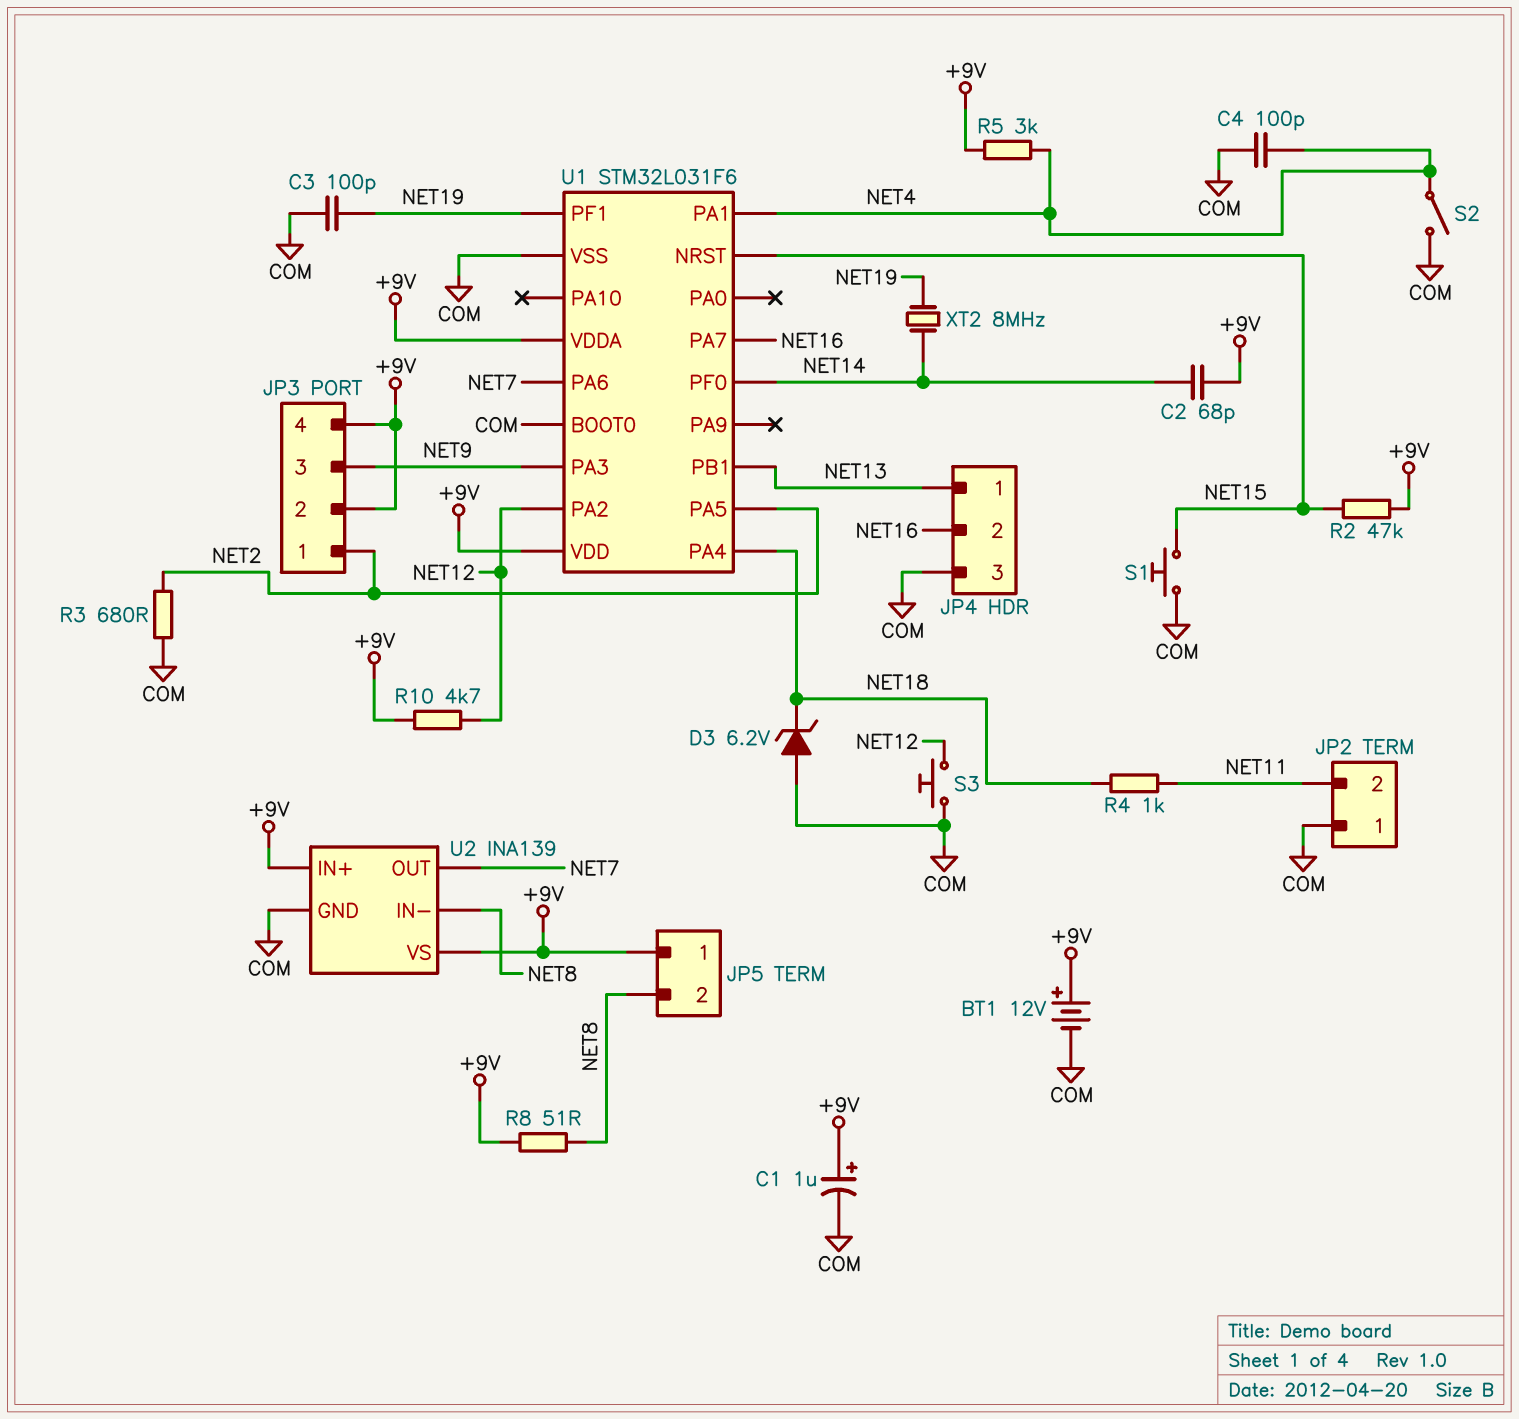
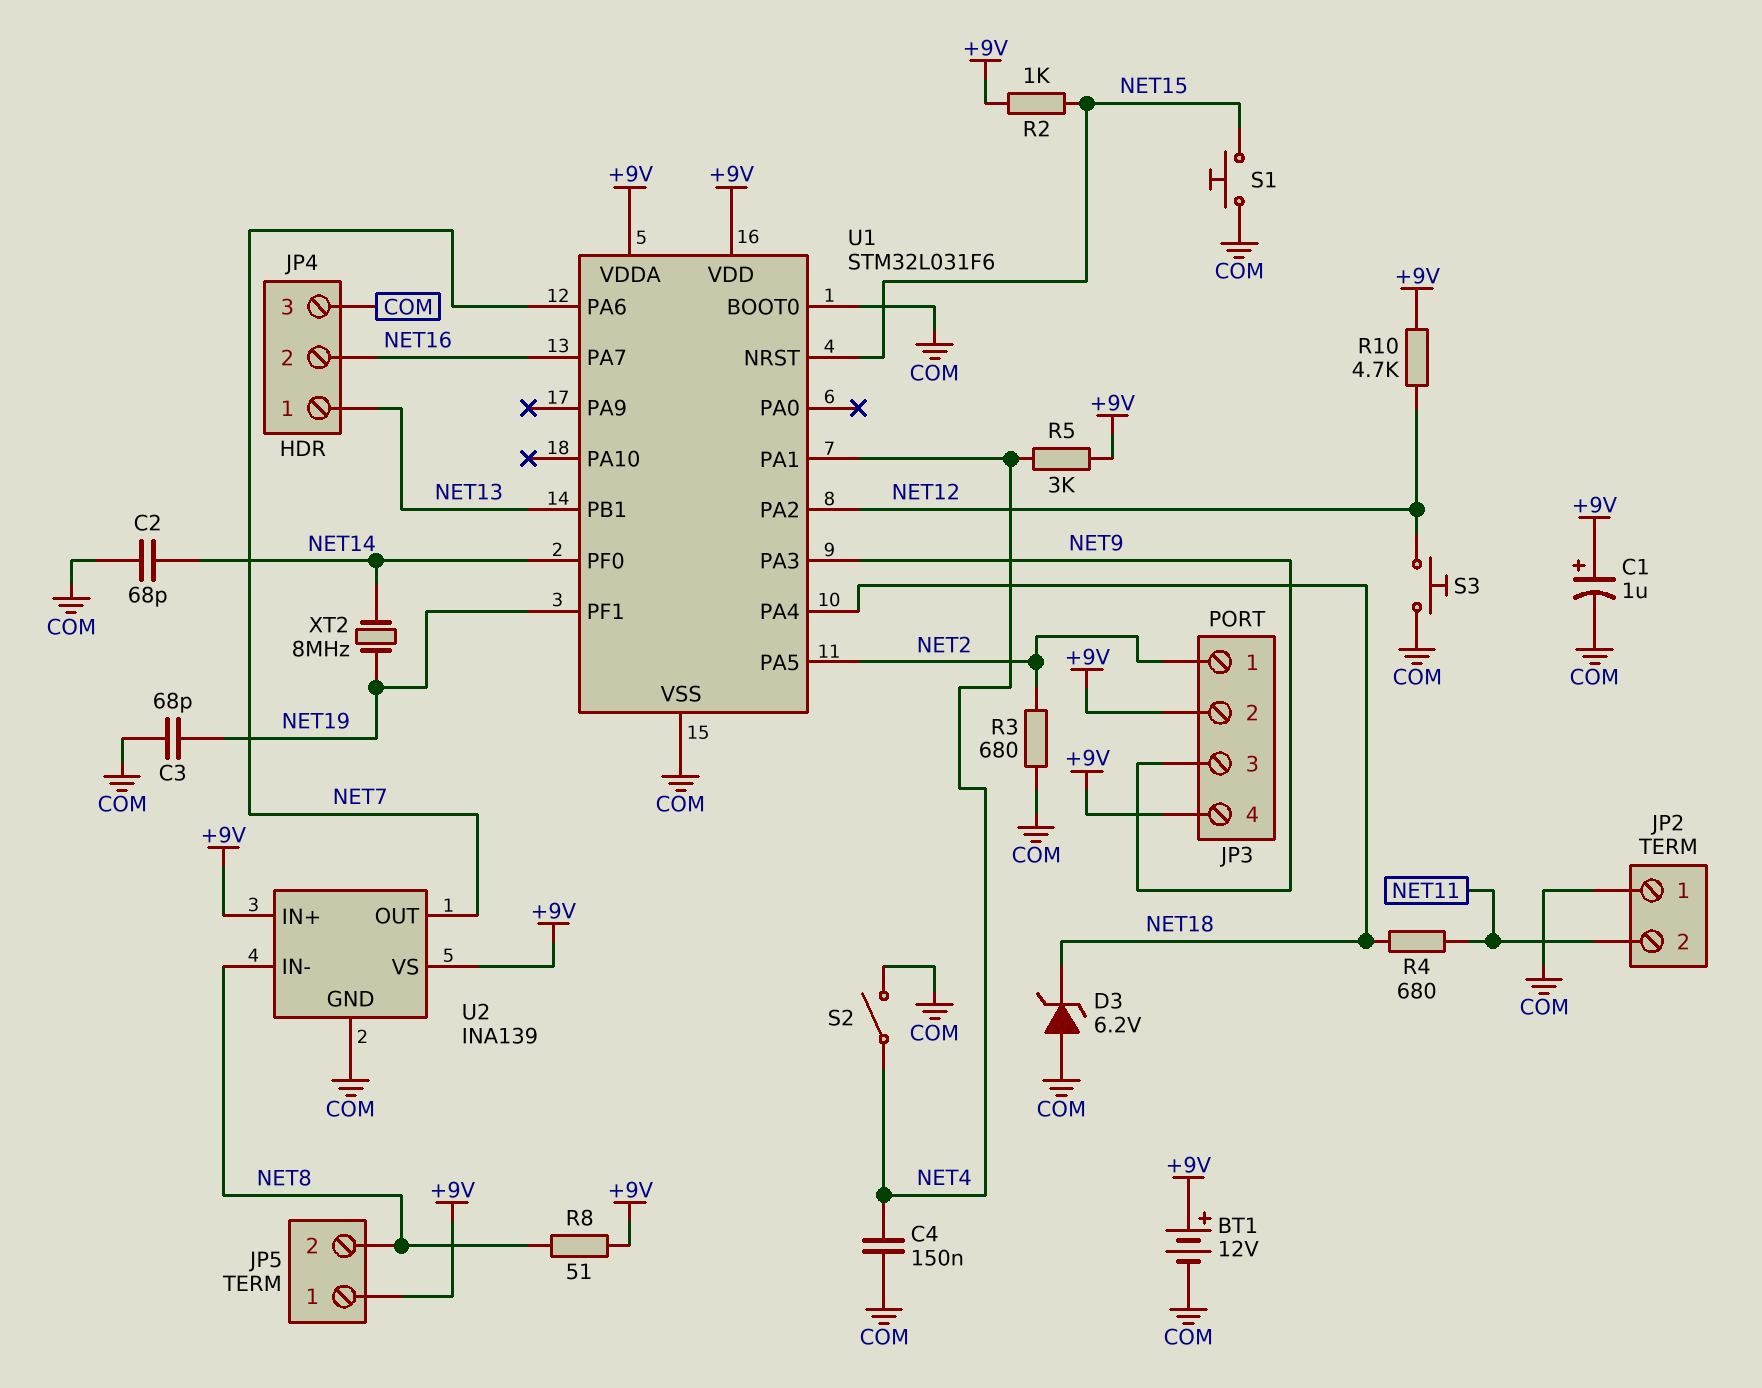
C2: 68pF (+9V, NET14) -> 68pF (COM, NET14)
C3: 100pF (COM, NET19) -> 68pF (COM, NET19)
C4: 100pF (COM, NET4) -> 150nF (COM, NET4)
R2: 47k (+9V, NET15) -> 1k (+9V, NET15)
R4: 1k (NET11, NET18) -> 680 (NET11, NET18)

